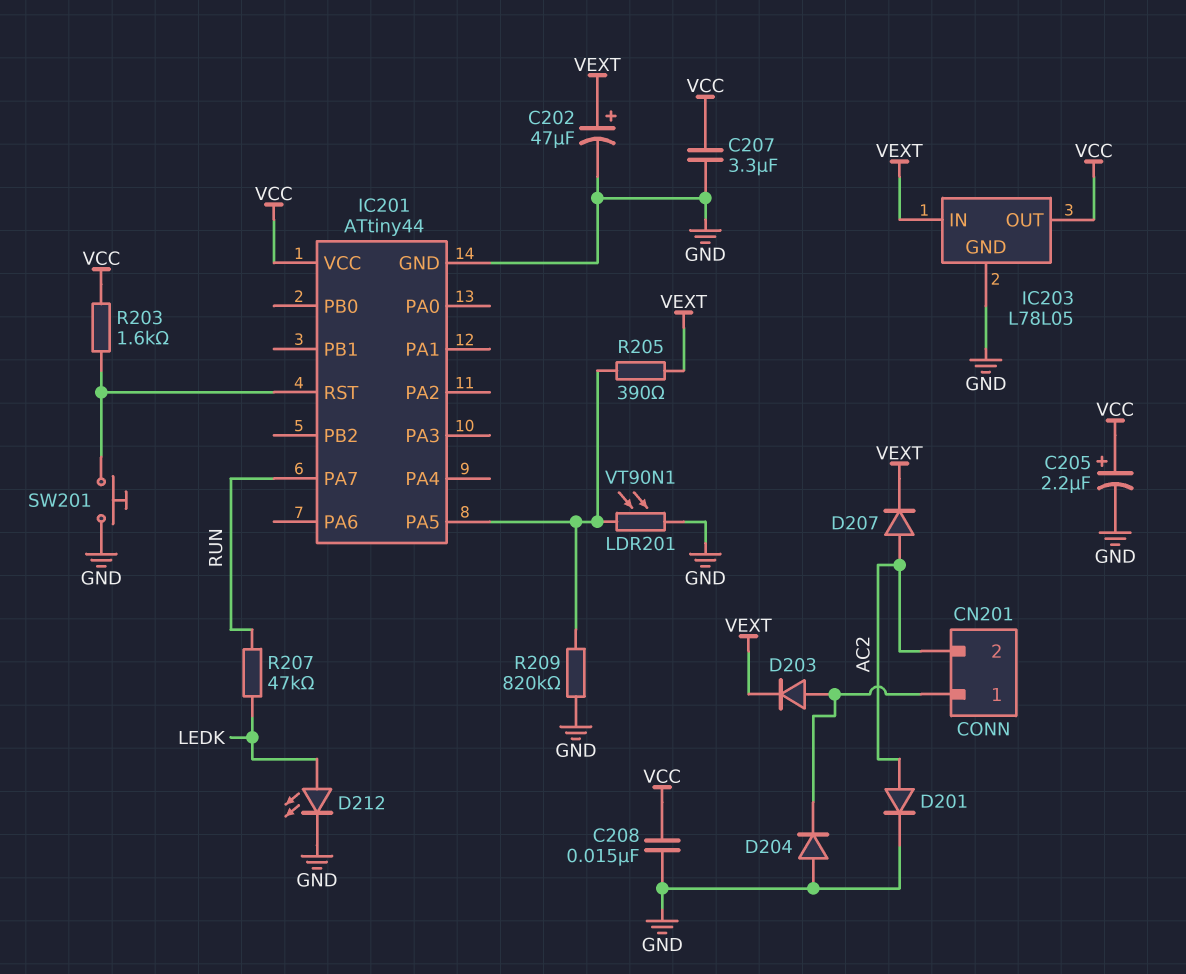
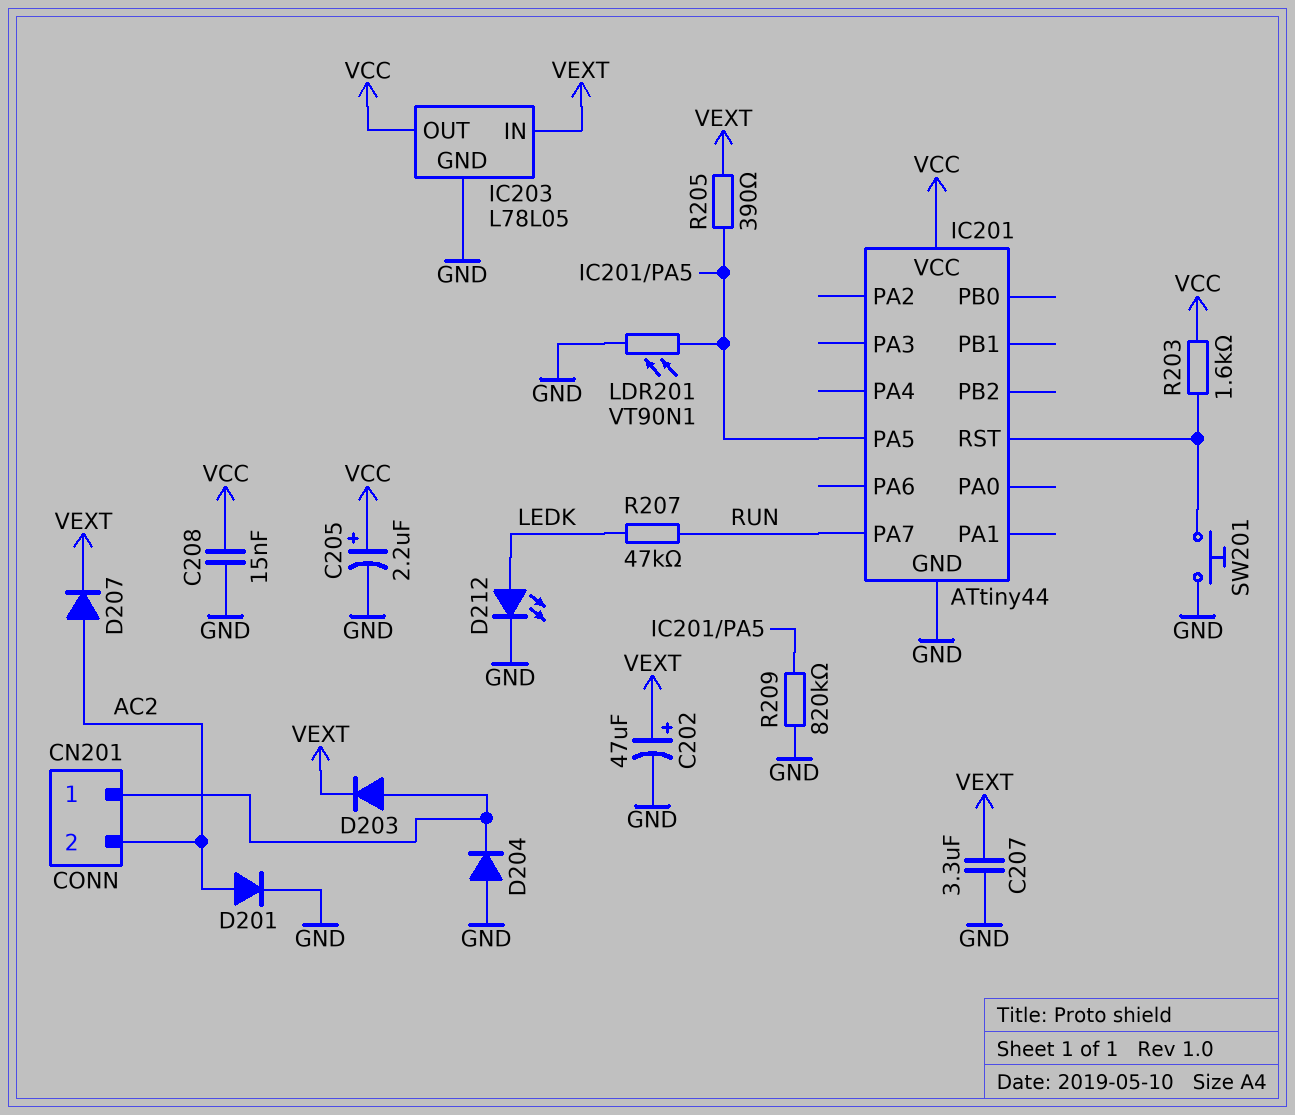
C207: 3.3uF (GND, VCC) -> 3.3uF (GND, VEXT)

